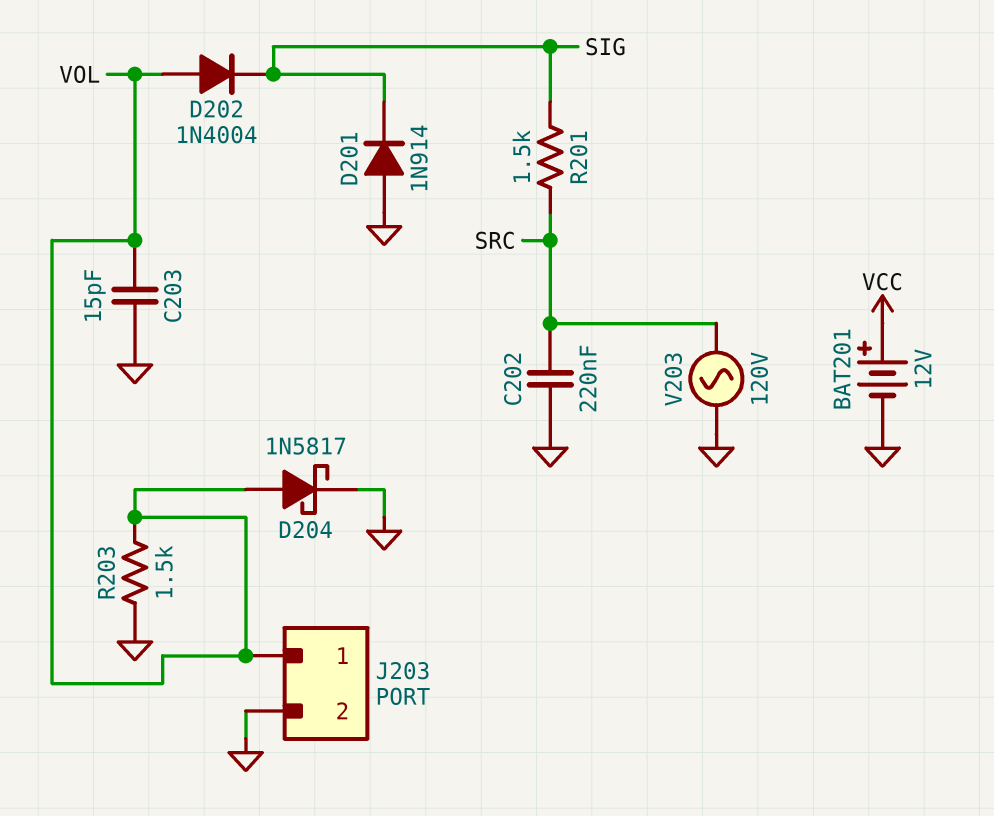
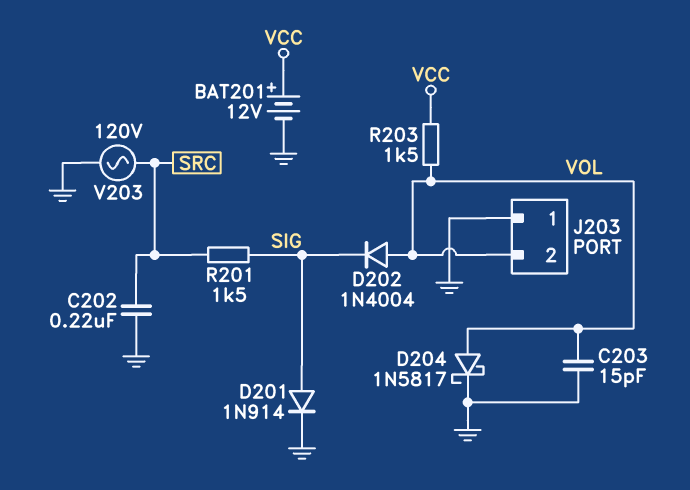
D201: diode 1N914 (A GND, K SIG) -> diode 1N914 (A SIG, K GND)
J203 pin 1: VOL -> GND
J203 pin 2: GND -> VOL
R203: 1.5k (GND, VOL) -> 1.5k (VCC, VOL)

